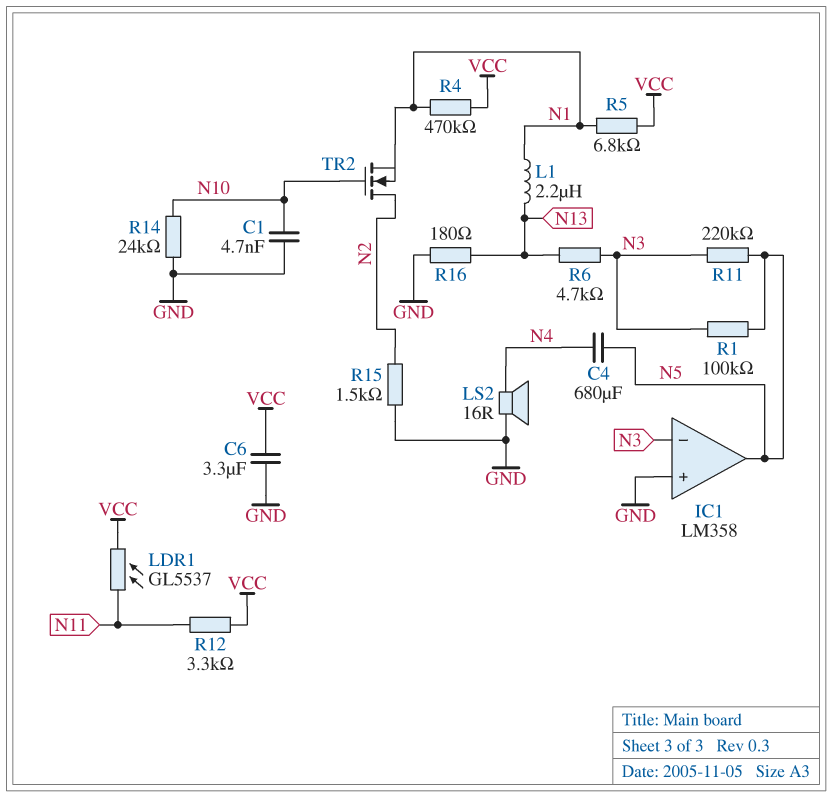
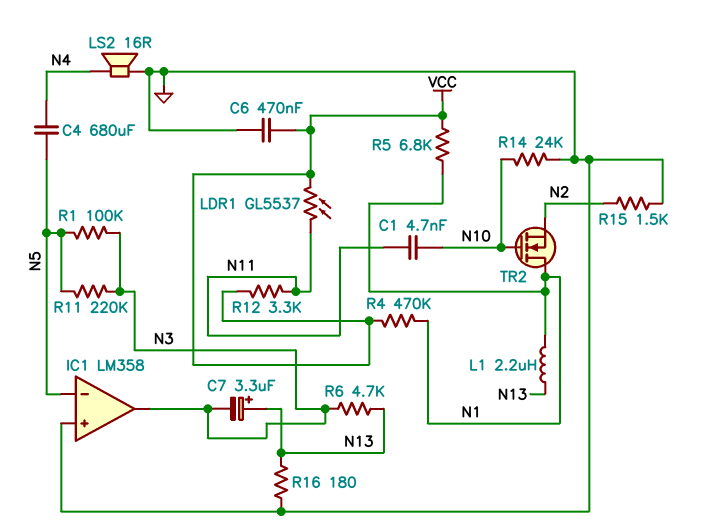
C1: 4.7nF (GND, N10) -> 4.7nF (N10, N11)
C6: 3.3uF (GND, VCC) -> 470nF (GND, VCC)
C7: none -> 3.3uF (plus N13, minus N3)
IC1 pin in-: N3 -> N5
IC1 pin out: N5 -> N3
TR2: NMOS (G N10, D N2, S N1) -> NMOS (G N10, D N1, S N2)

